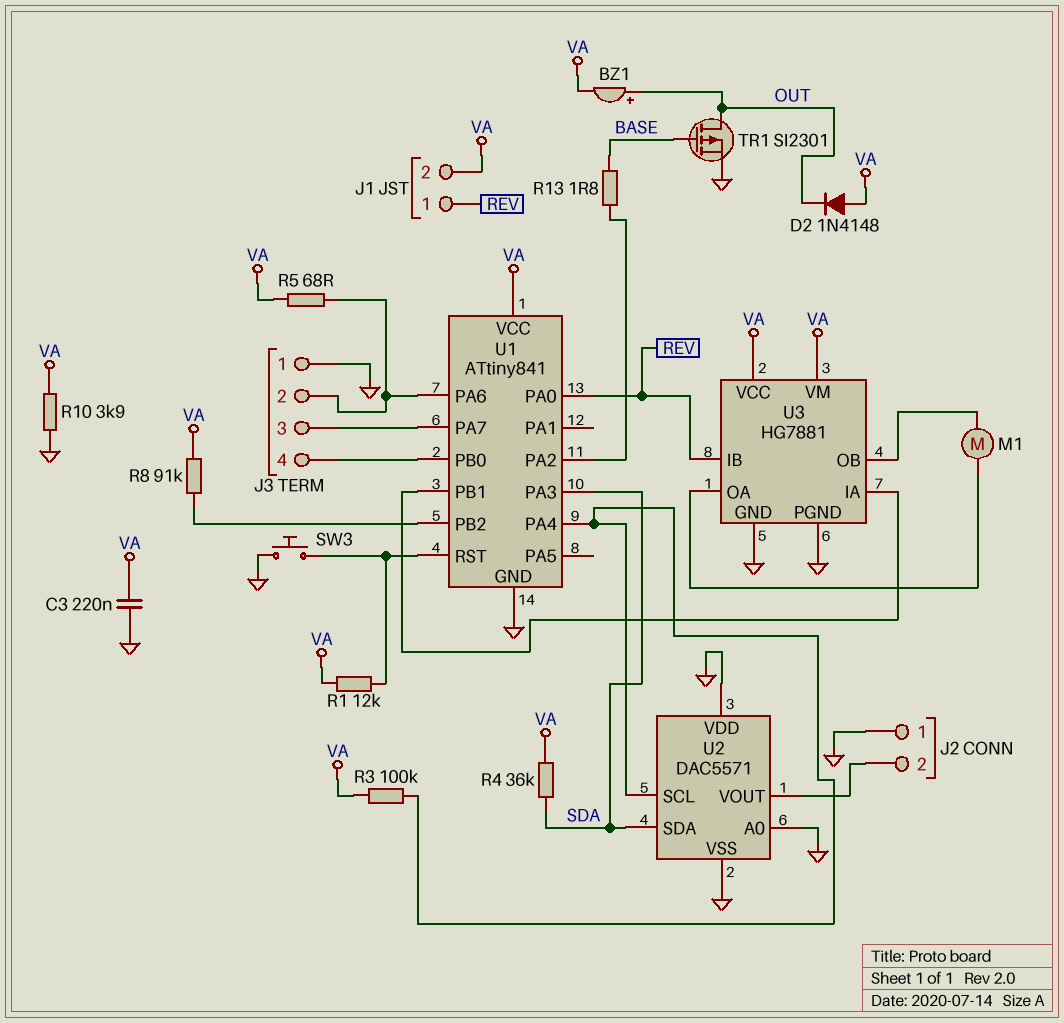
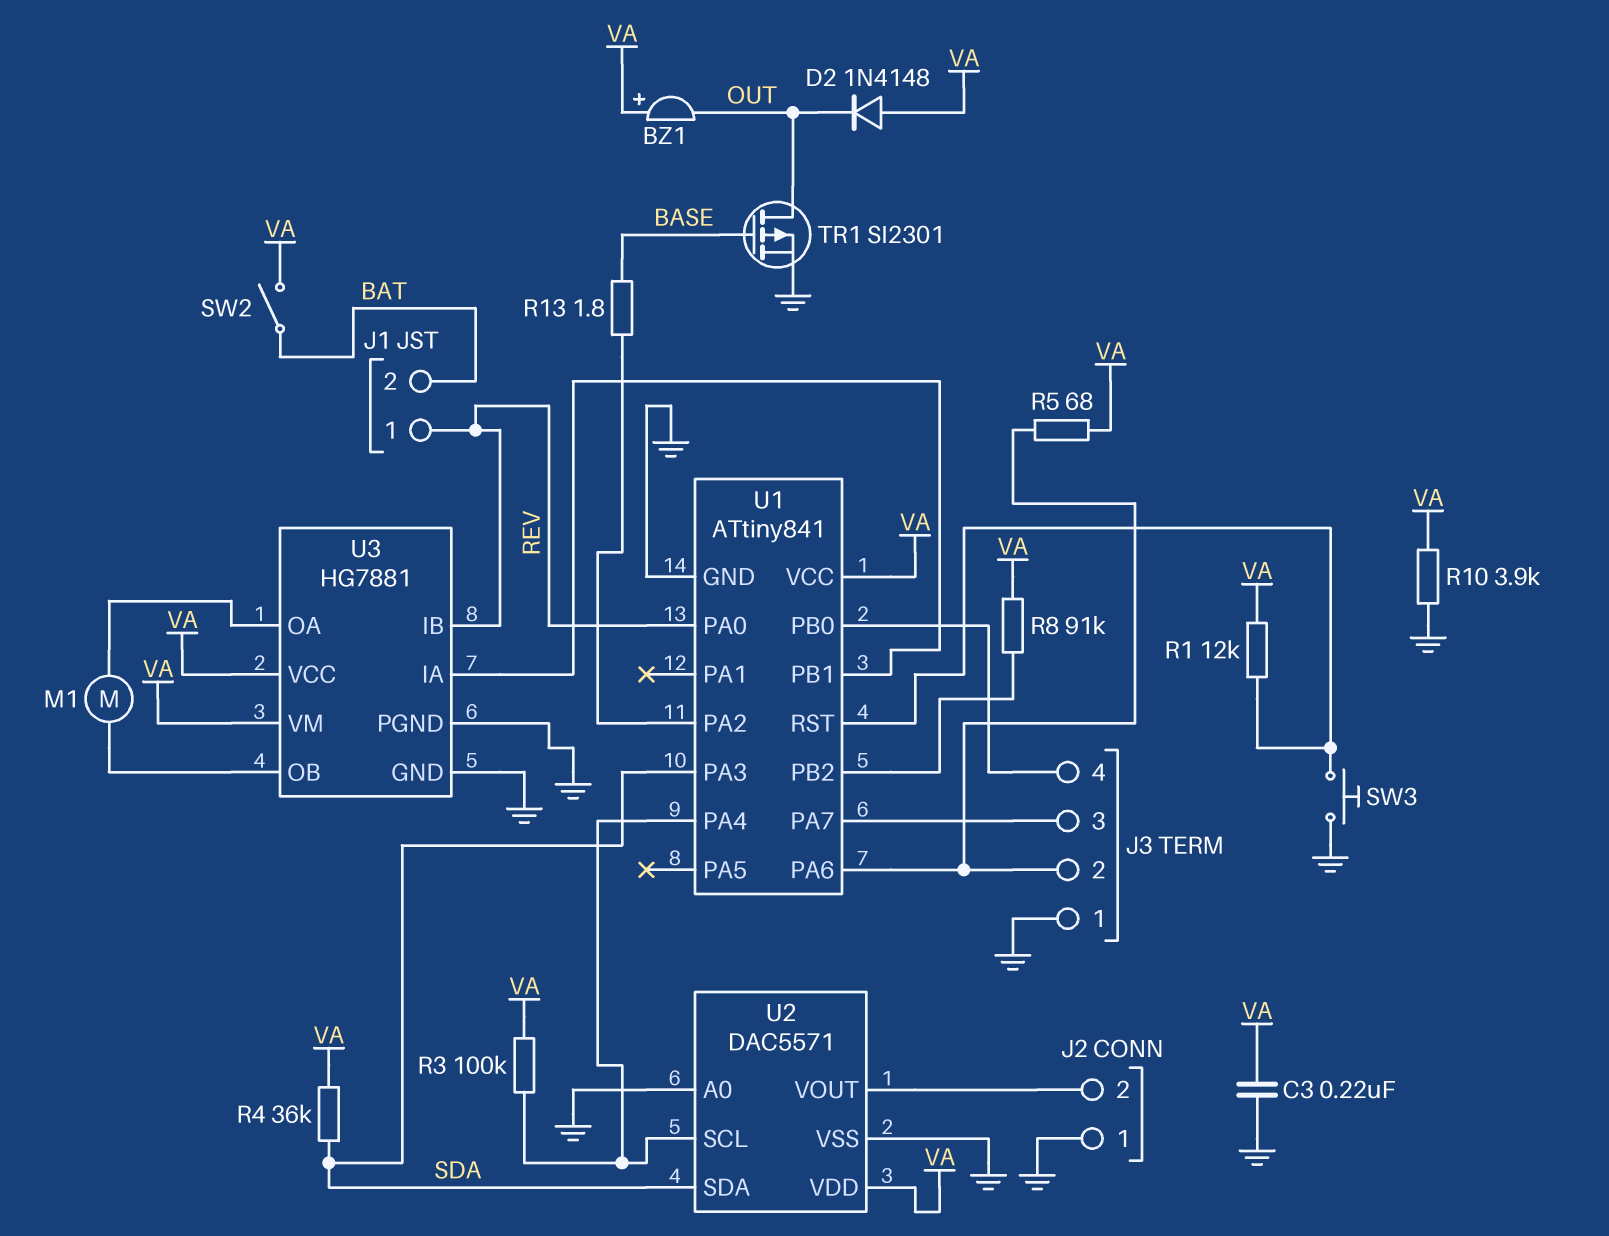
BZ1: buzzer (plus OUT, minus VA) -> buzzer (plus VA, minus OUT)
J1 pin 2: VA -> BAT
SW2: none -> switch (BAT, VA)
U2 pin VDD: GND -> VA

